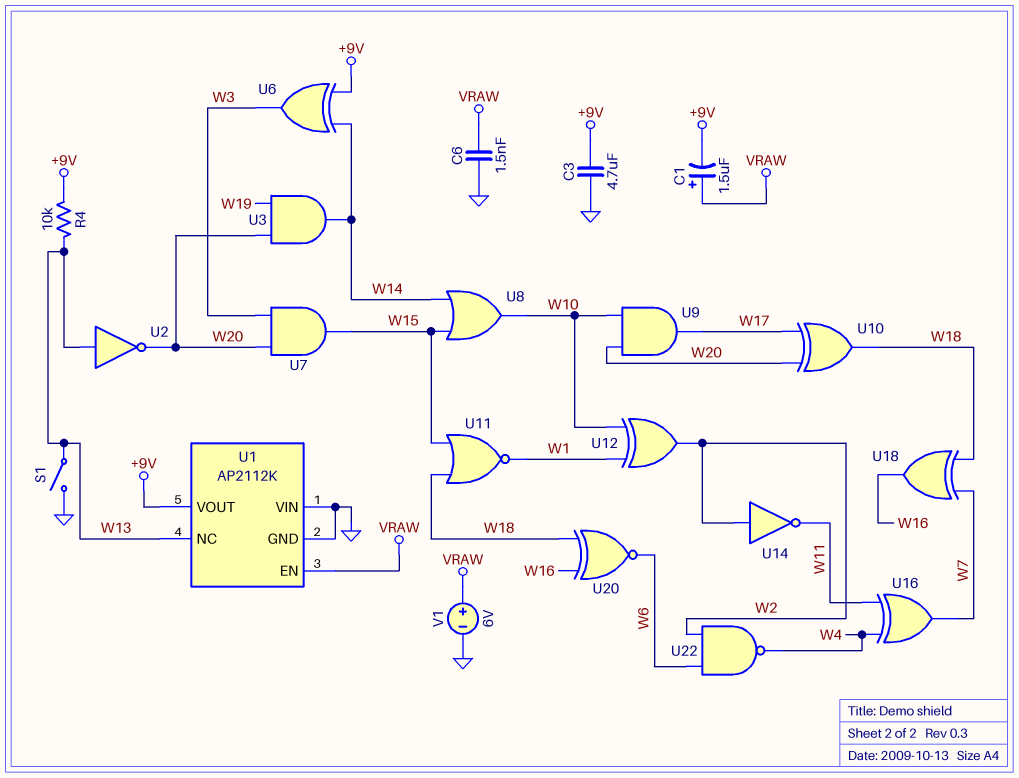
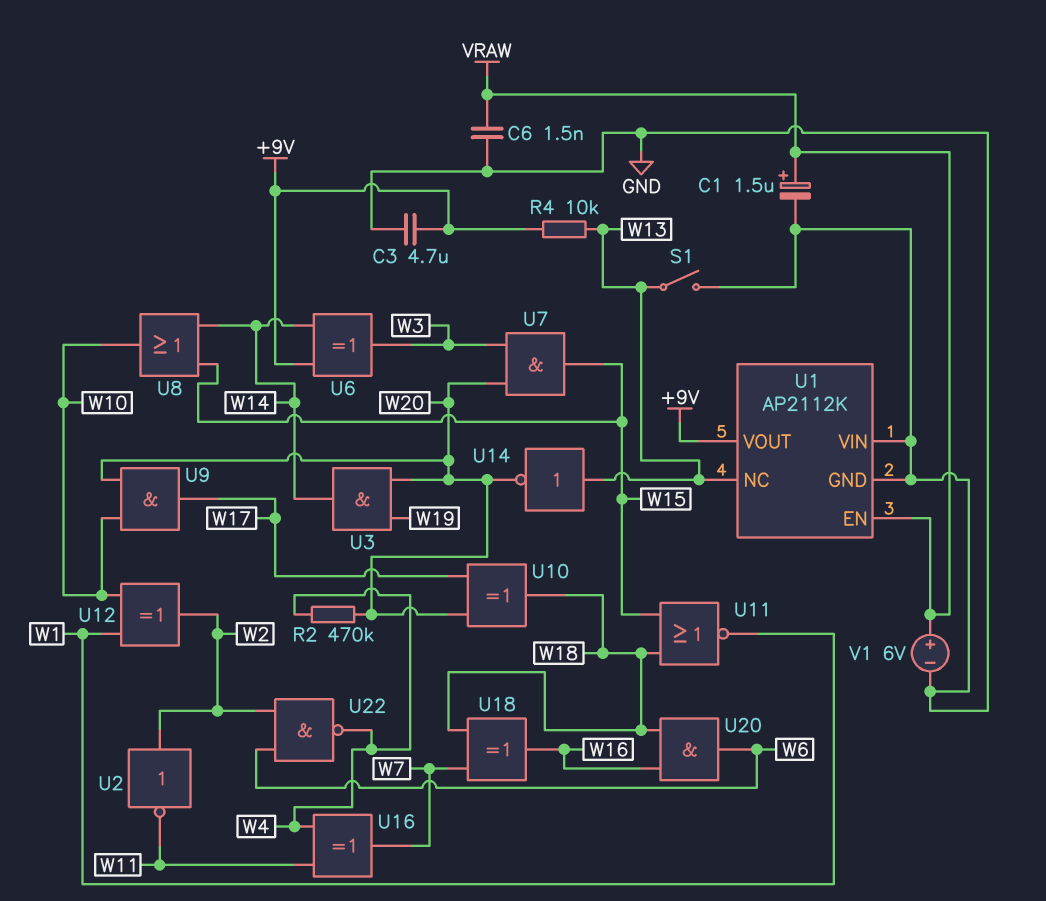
C1: 1.5uF (plus VRAW, minus +9V) -> 1.5uF (plus VRAW, minus GND)
R2: none -> 470k (W4, W20)
U2: NOT (in W13, out W20) -> NOT (in W2, out W11)
U14: NOT (in W2, out W11) -> NOT (in W13, out W20)
U20: XNOR (in W16, in W18, out W6) -> AND (in W16, in W18, out W6)

